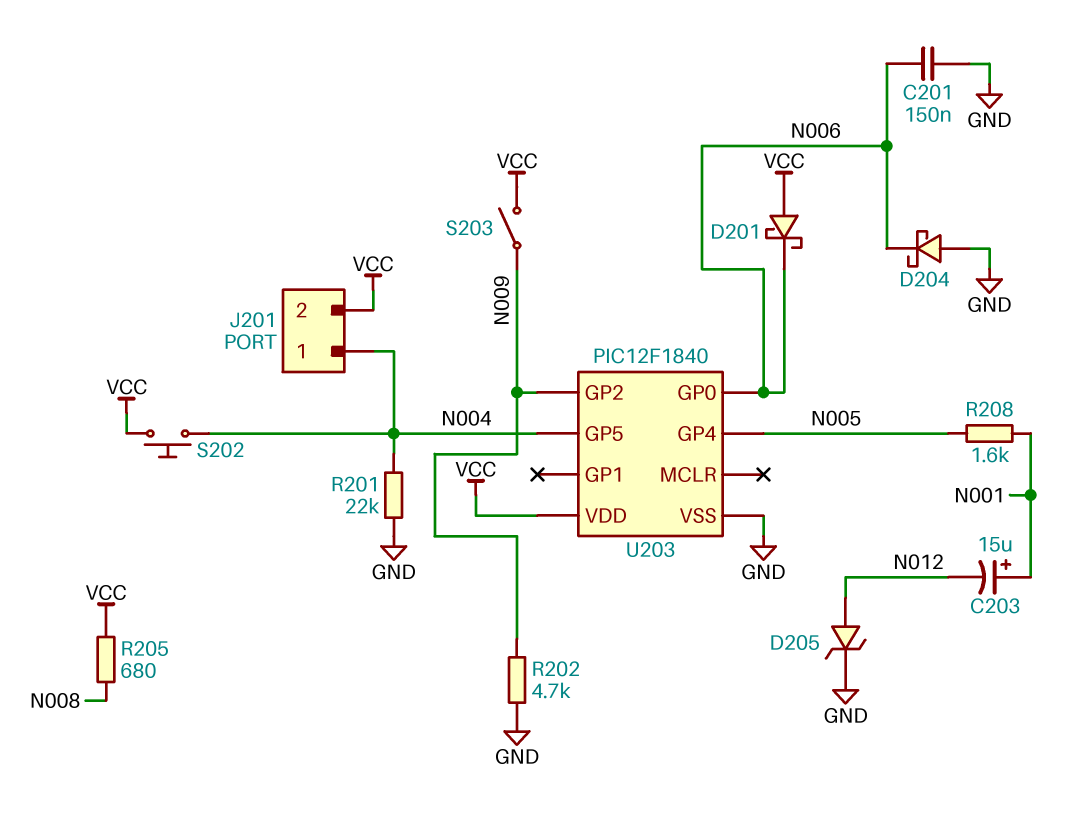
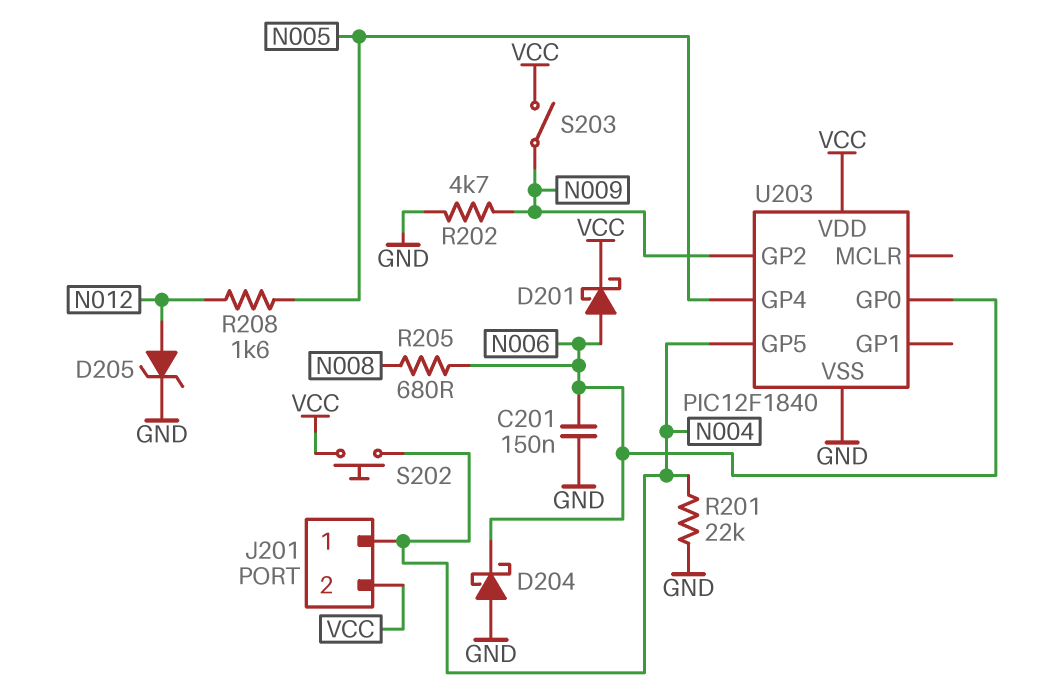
C203: 15uF (plus N001, minus N012) -> none
D201: schottky (A VCC, K N006) -> schottky (A N006, K VCC)
R205: 680 (N008, VCC) -> 680 (N006, N008)
R208: 1.6k (N001, N005) -> 1.6k (N005, N012)

